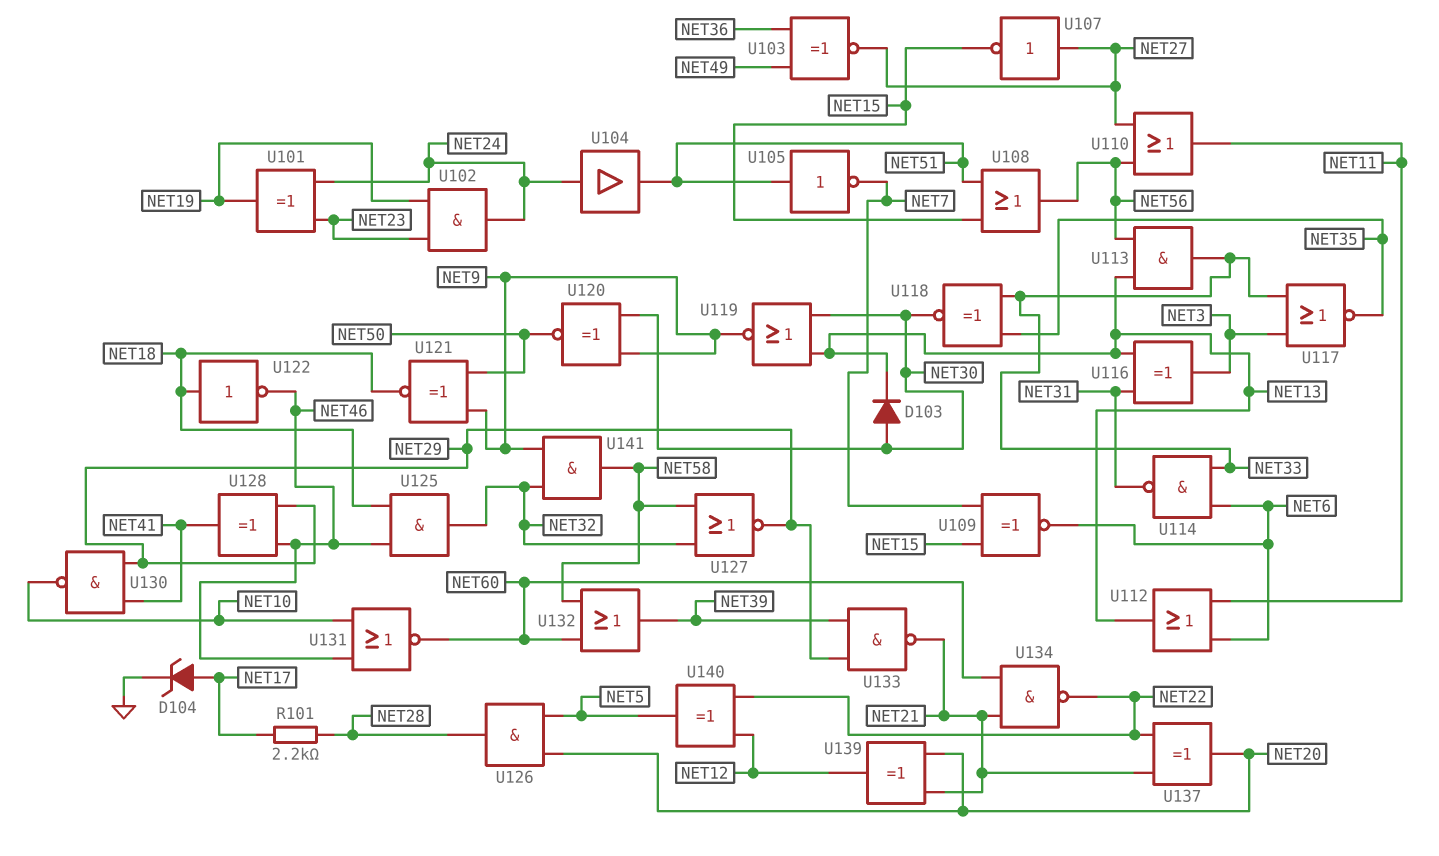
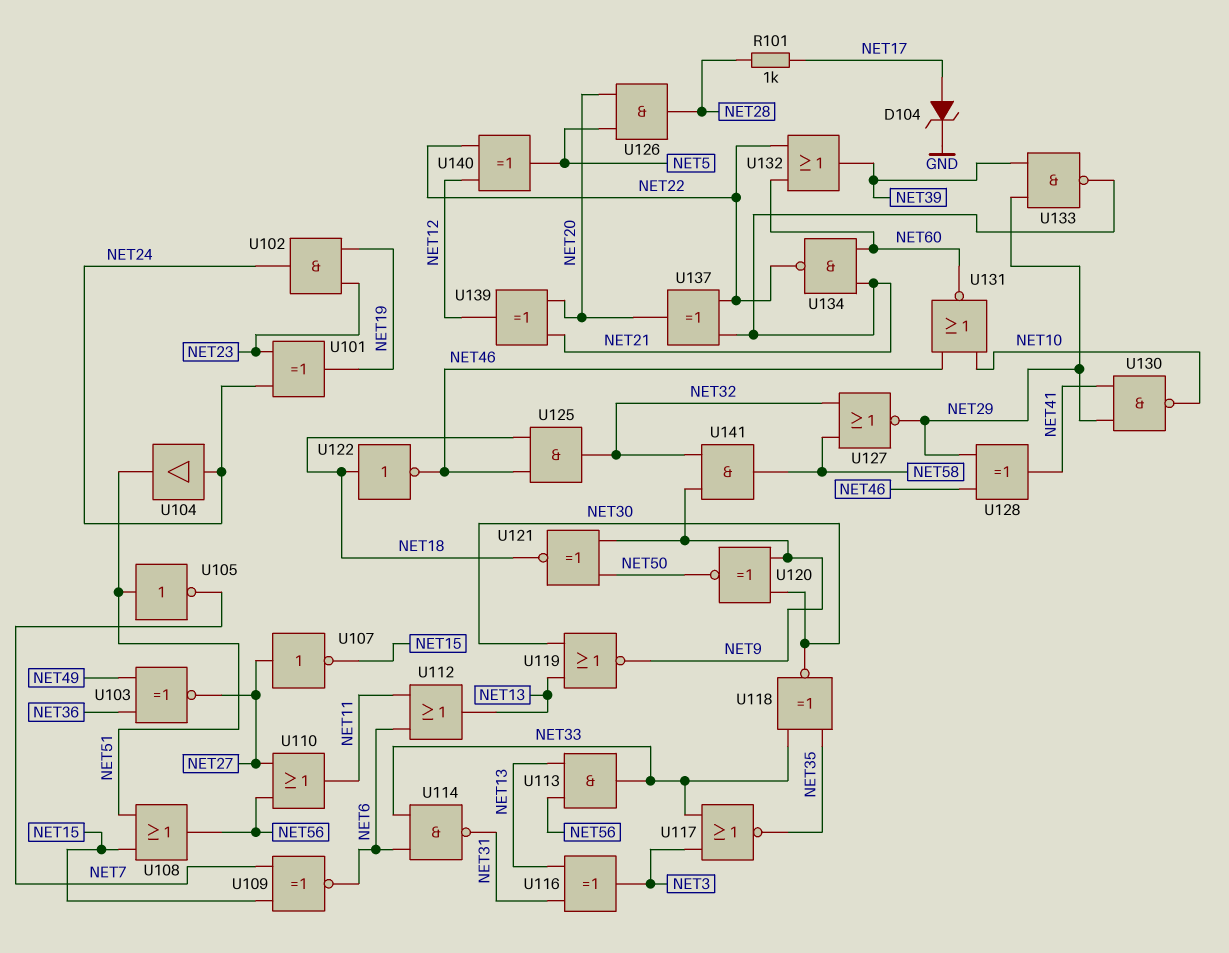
D103: diode (A NET30, K NET13) -> none
R101: 2.2k (NET17, NET28) -> 1k (NET17, NET28)
U132: OR (in NET58, in NET60, out NET39) -> OR (in NET22, in NET60, out NET39)

